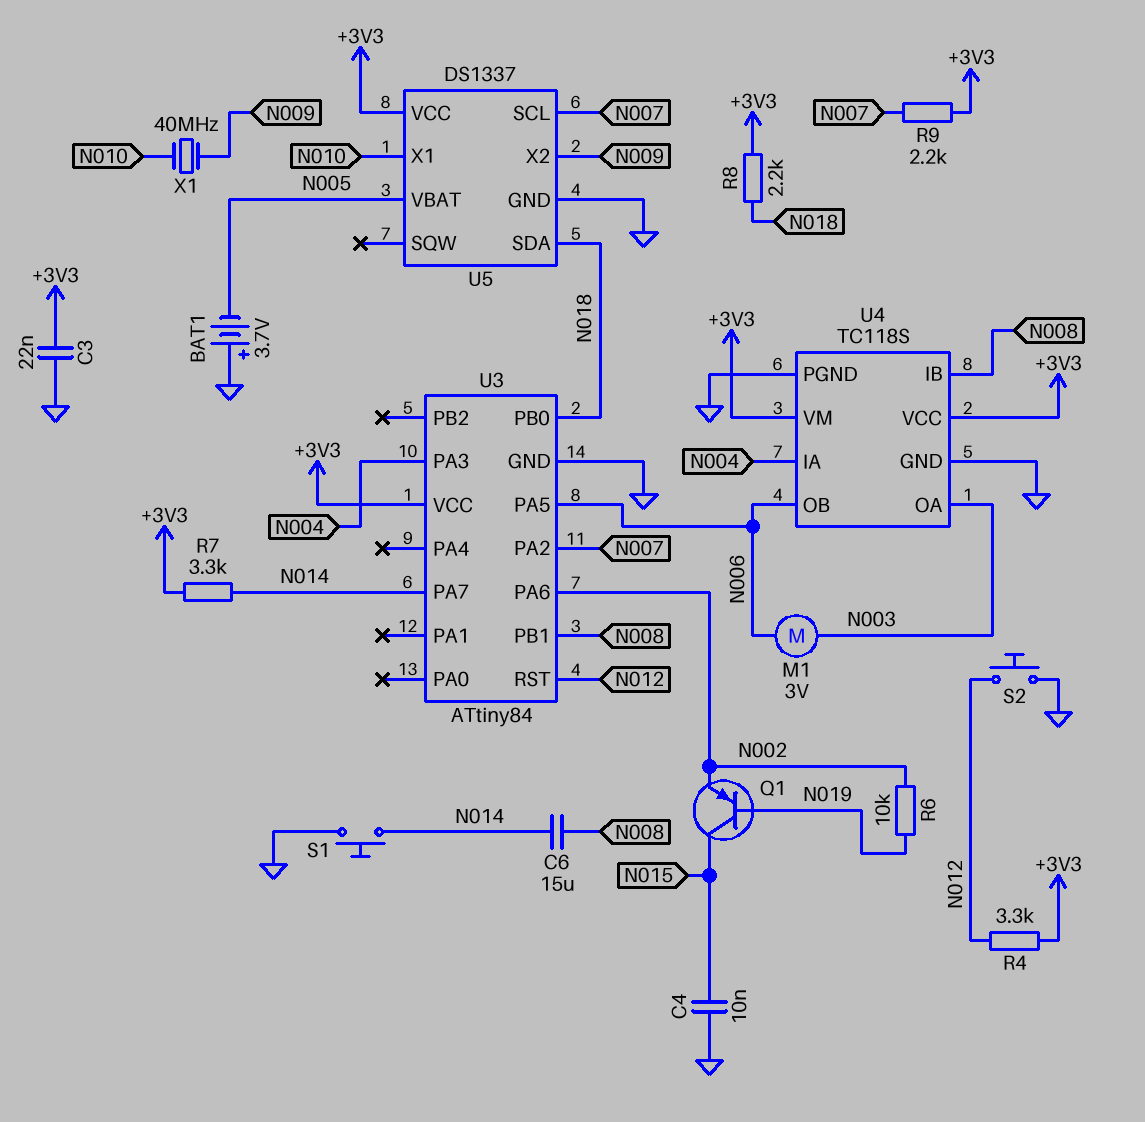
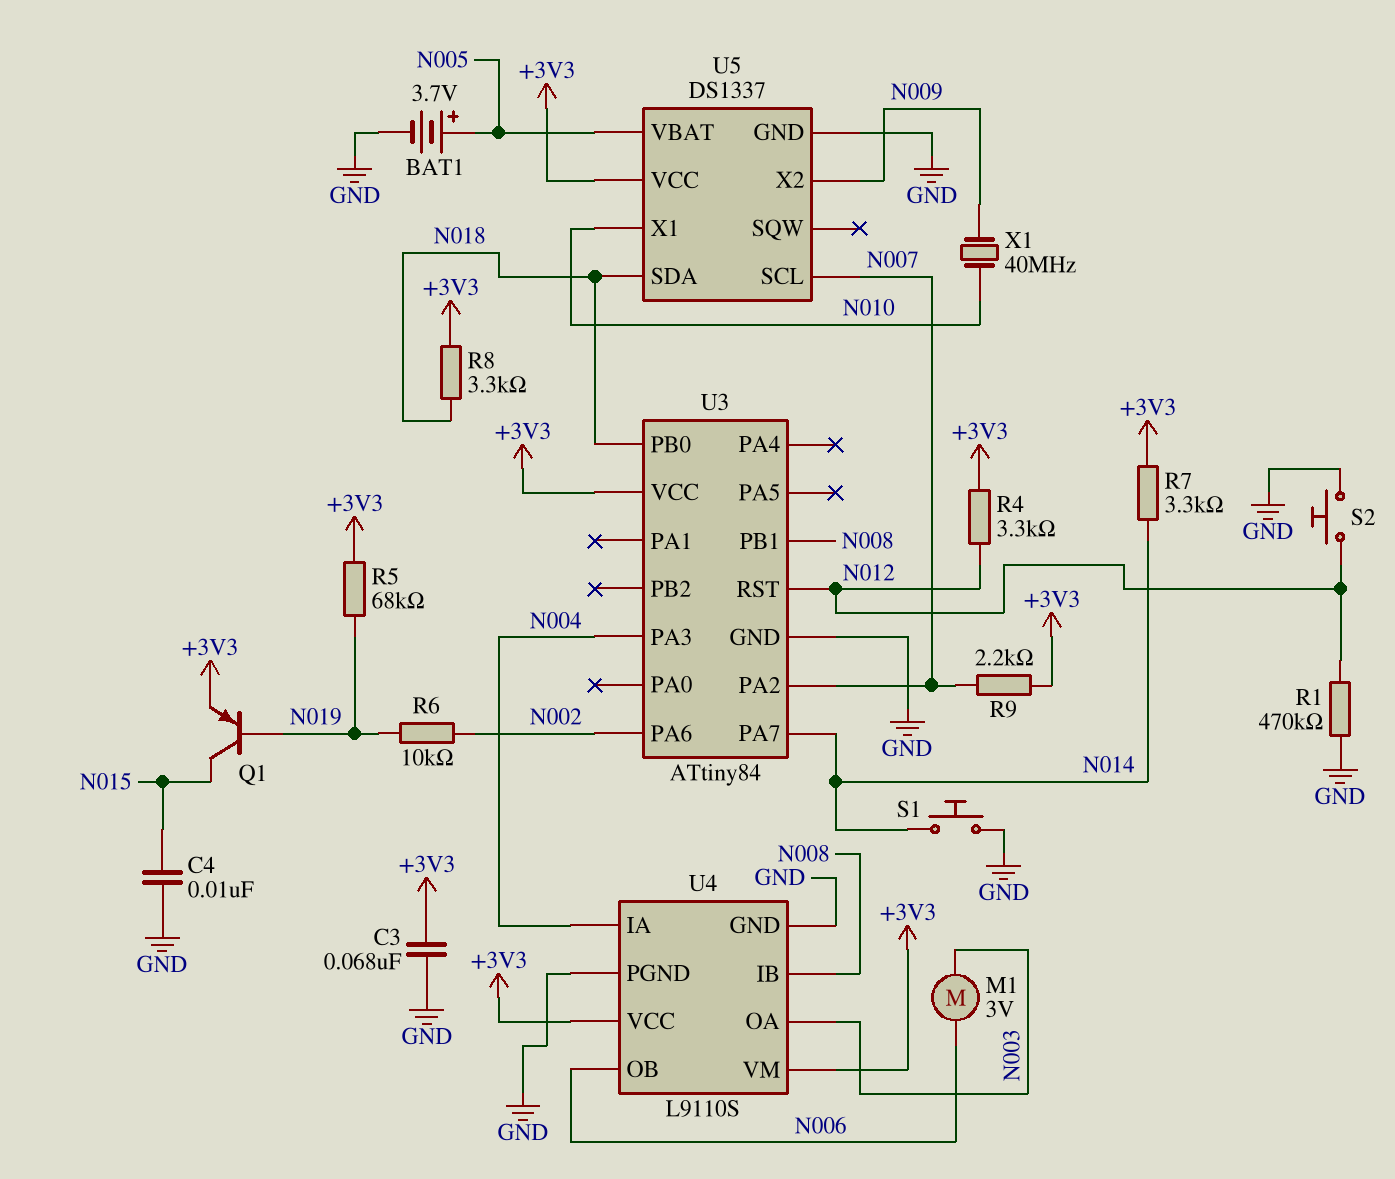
BAT1: 3.7V (plus GND, minus N005) -> 3.7V (plus N005, minus GND)
C3: 22nF (+3V3, GND) -> 68nF (+3V3, GND)
C6: 15uF (N008, N014) -> none
Q1: PNP (B N019, C N015, E N002) -> PNP (B N019, C N015, E +3V3)
R1: none -> 470k (GND, N012)
R5: none -> 68k (+3V3, N019)
R8: 2.2k (+3V3, N018) -> 3.3k (+3V3, N018)
U3 pin PA5: N006 -> none
U4: TC118S -> L9110S

